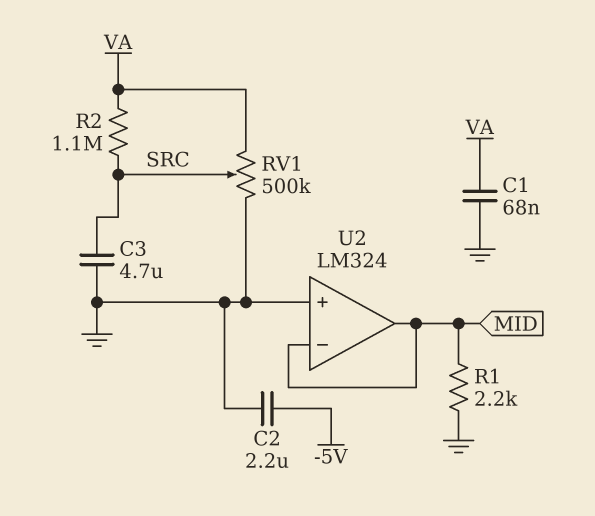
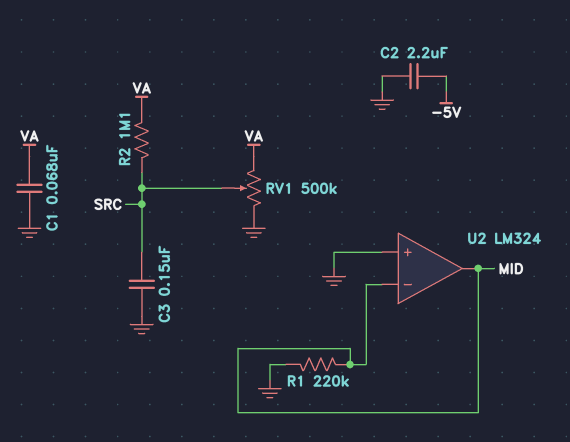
C3: 4.7uF (GND, SRC) -> 150nF (GND, SRC)
R1: 2.2k (GND, MID) -> 220k (GND, MID)

